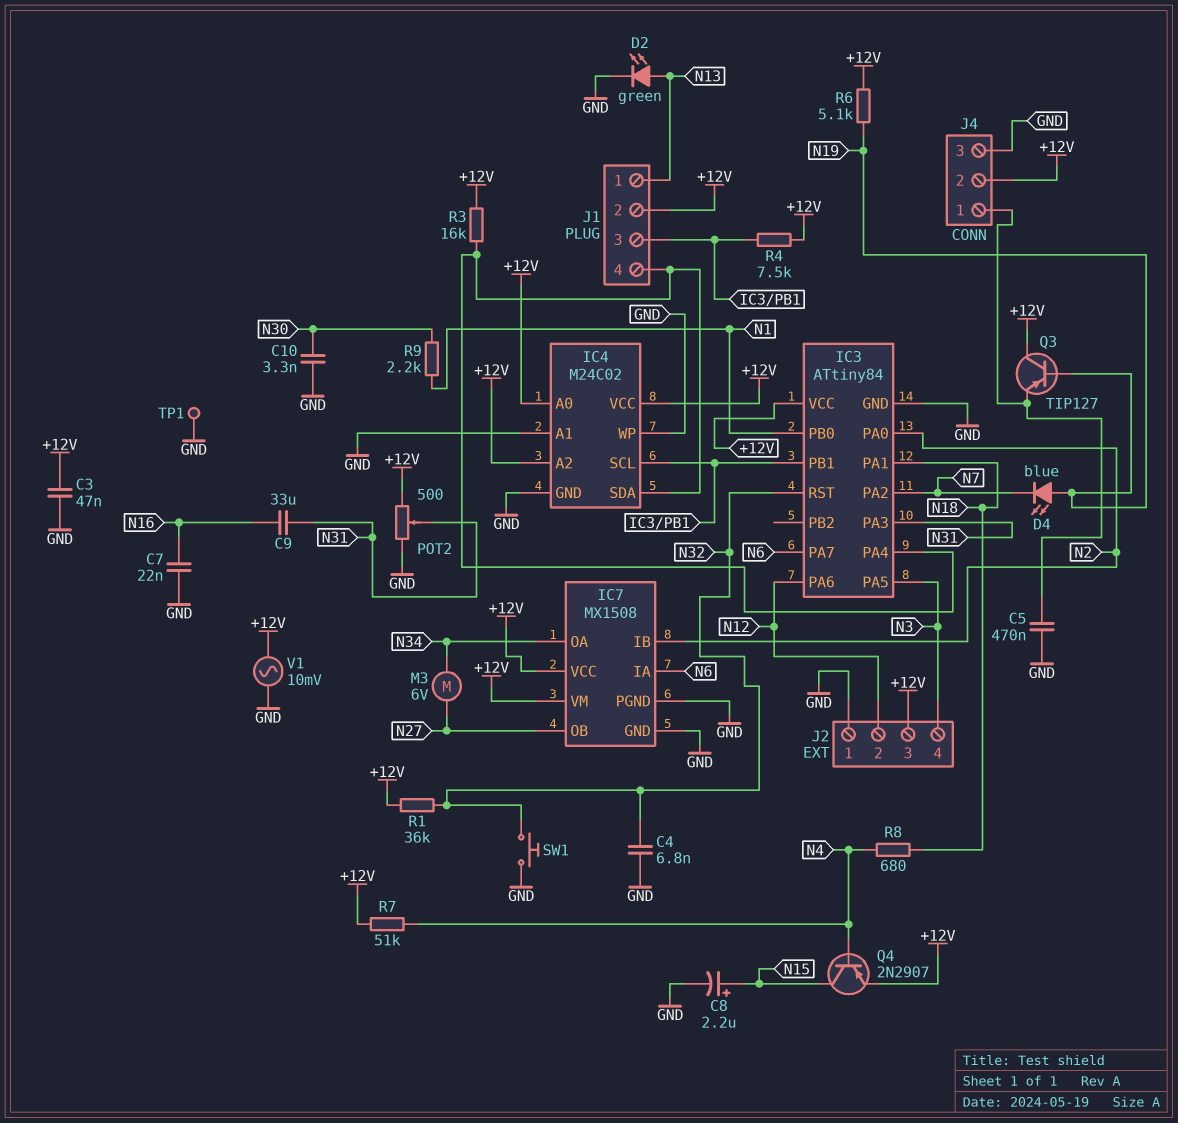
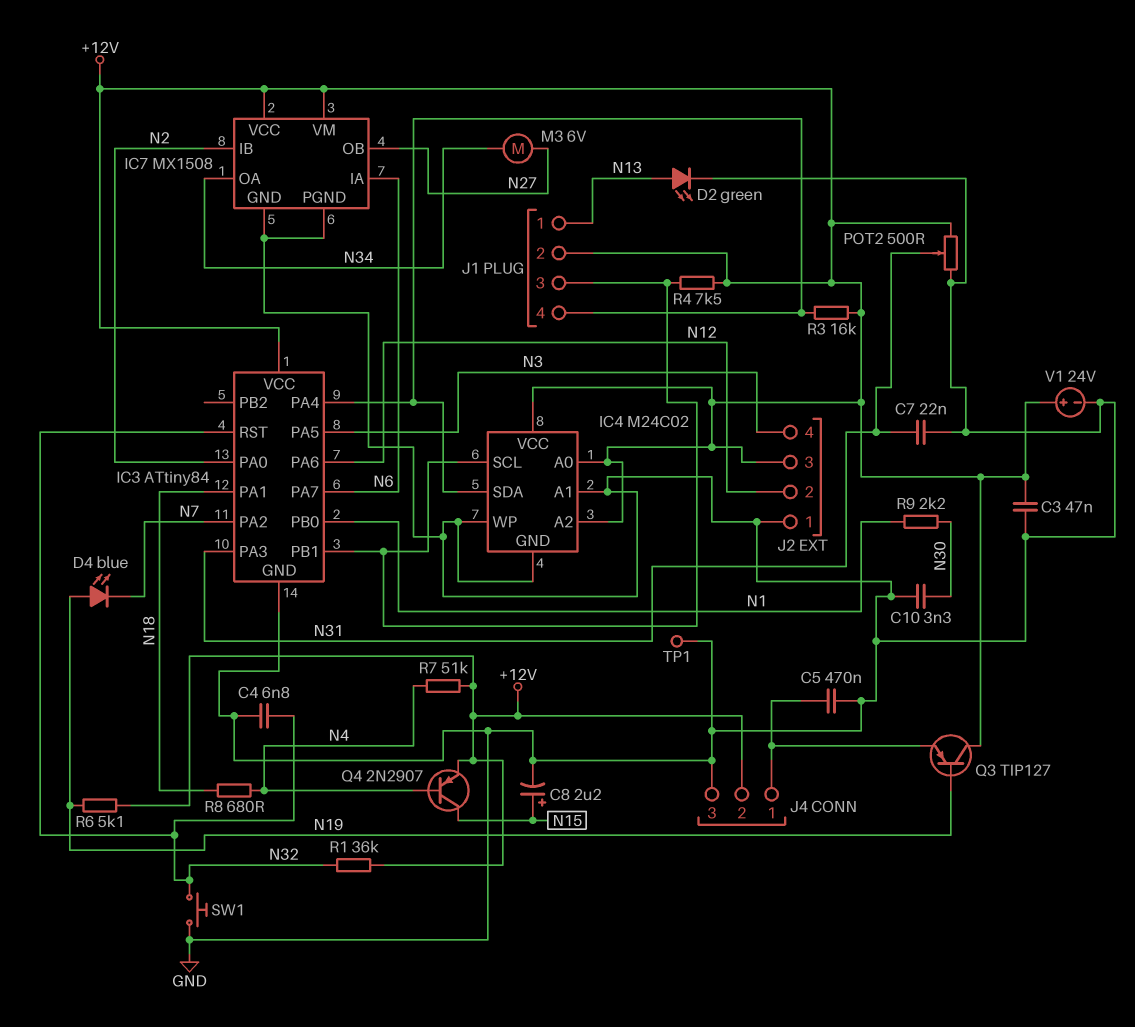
C7: 22nF (GND, N16) -> 22nF (GND, N31)
C9: 33uF (N16, N31) -> none
V1: AC 10mV (+12V, GND) -> 24V (plus +12V, minus GND)

